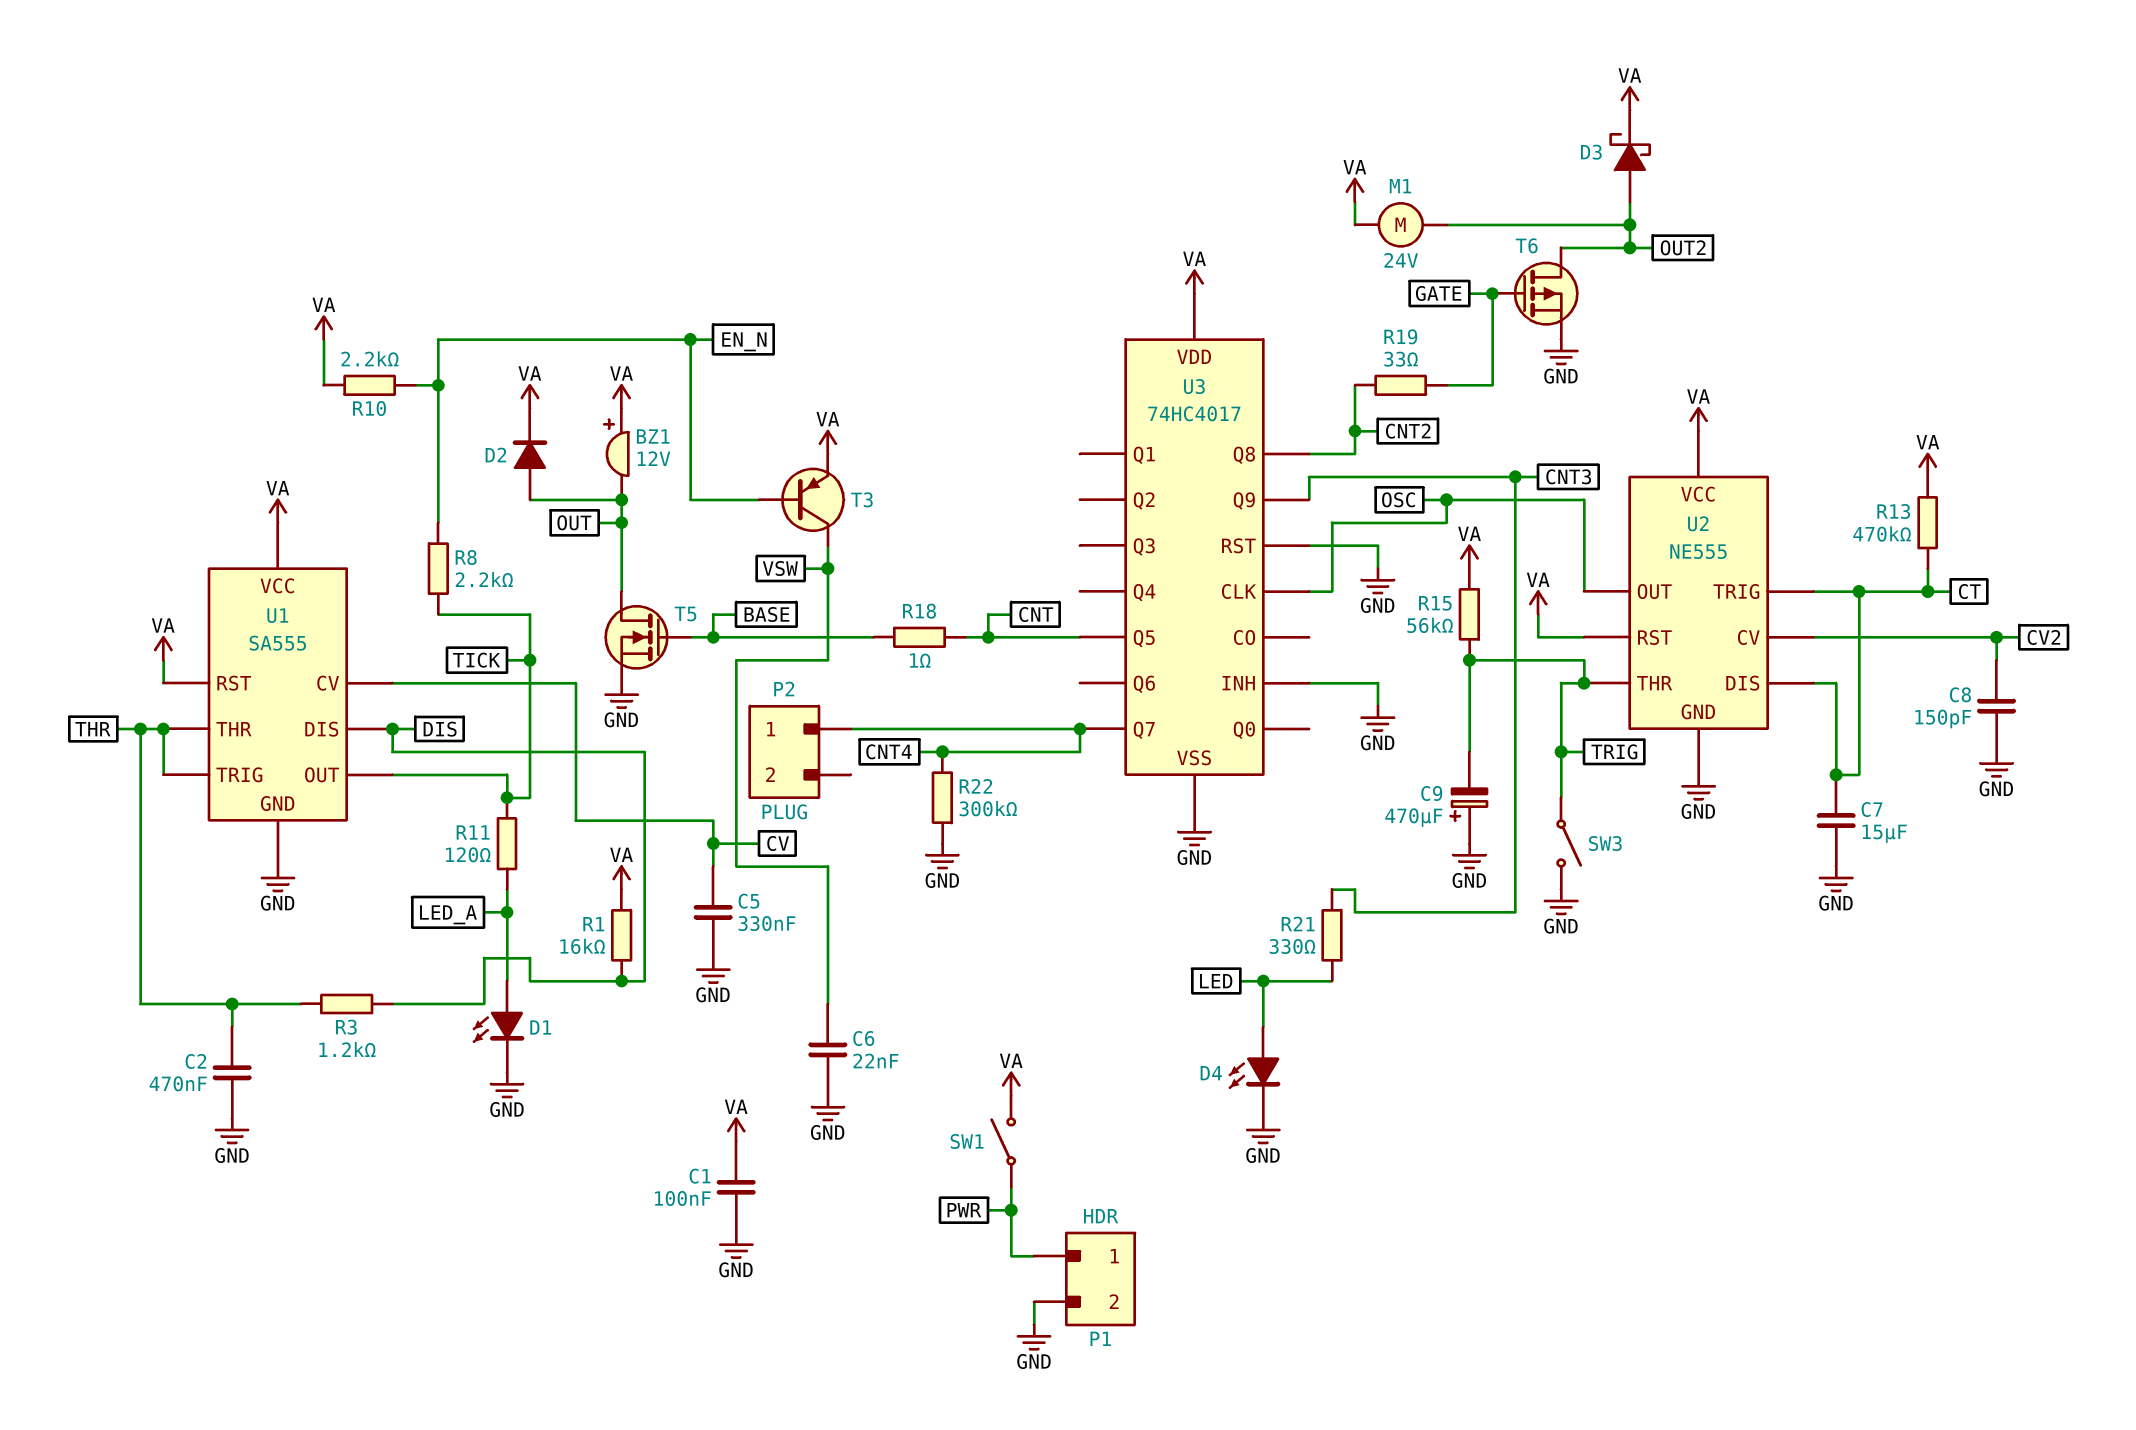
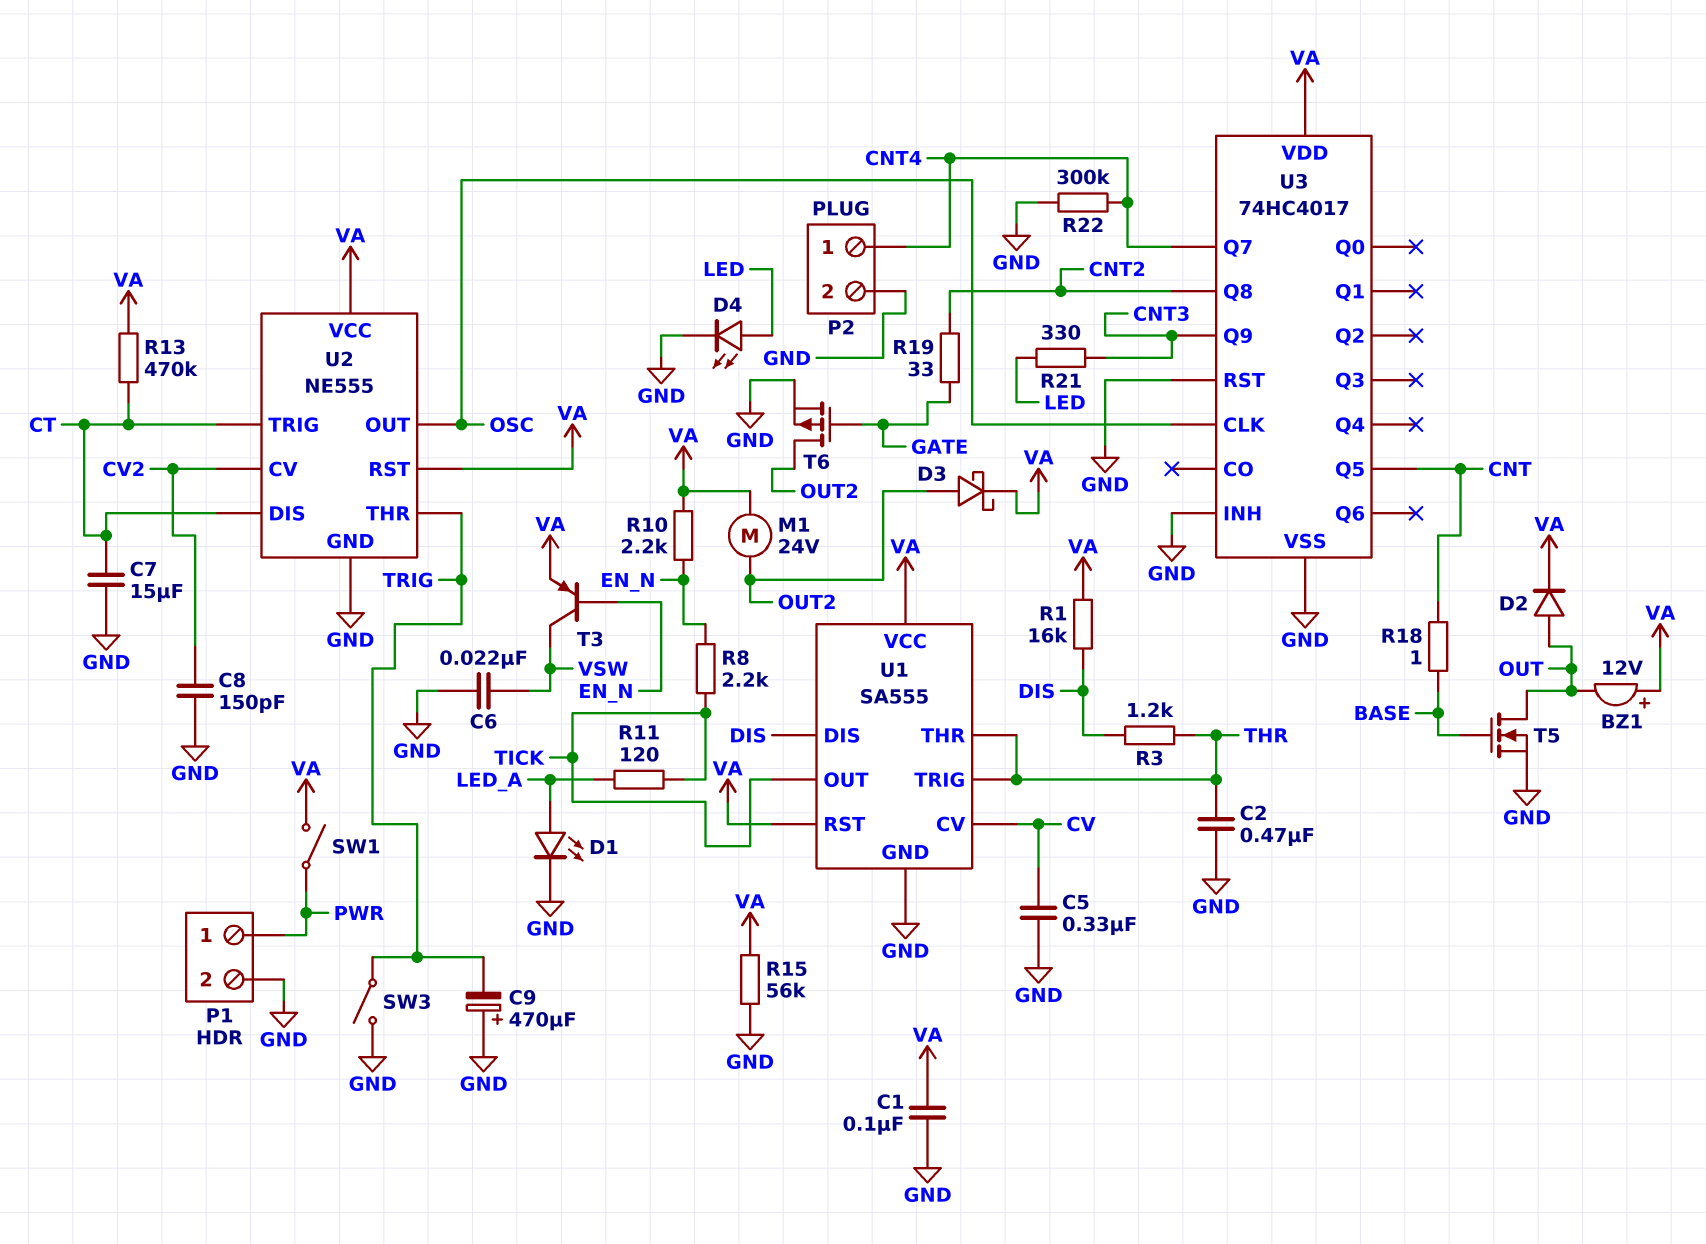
P2 pin 2: none -> GND
R15: 56k (TRIG, VA) -> 56k (GND, VA)

